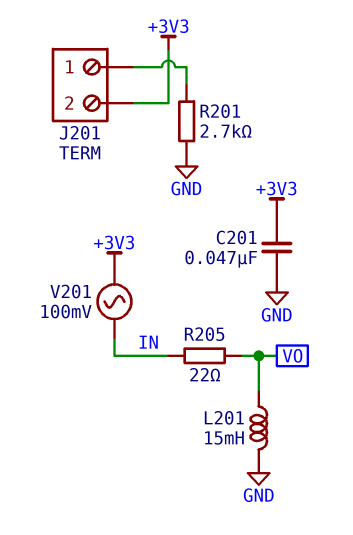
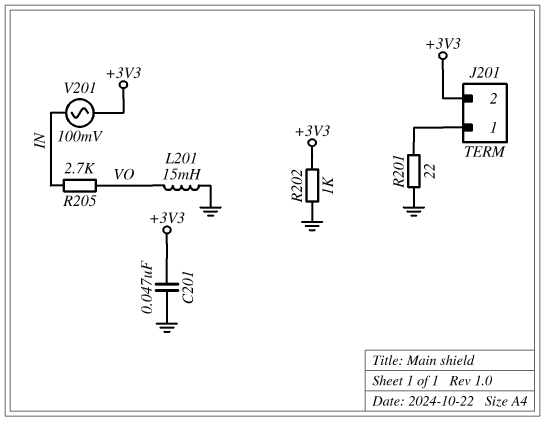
R201: 2.7k (GND, J201/1) -> 22 (GND, J201/1)
R202: none -> 1k (+3V3, GND)
R205: 22 (IN, VO) -> 2.7k (IN, VO)

